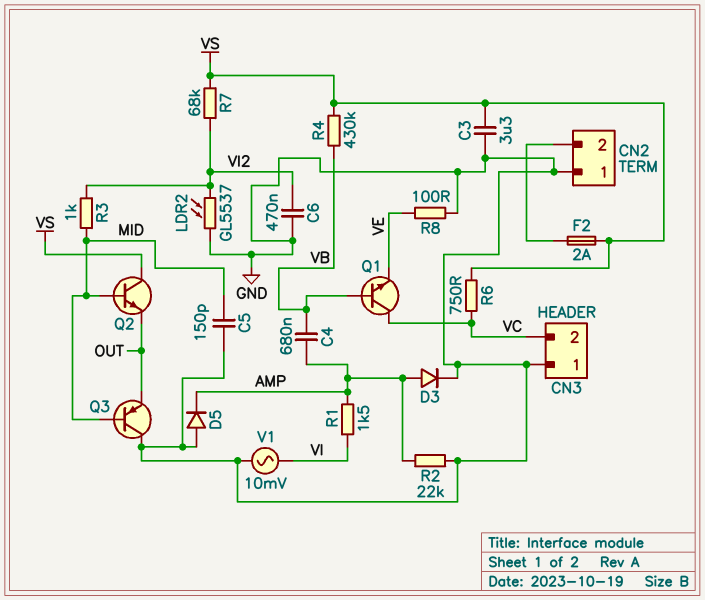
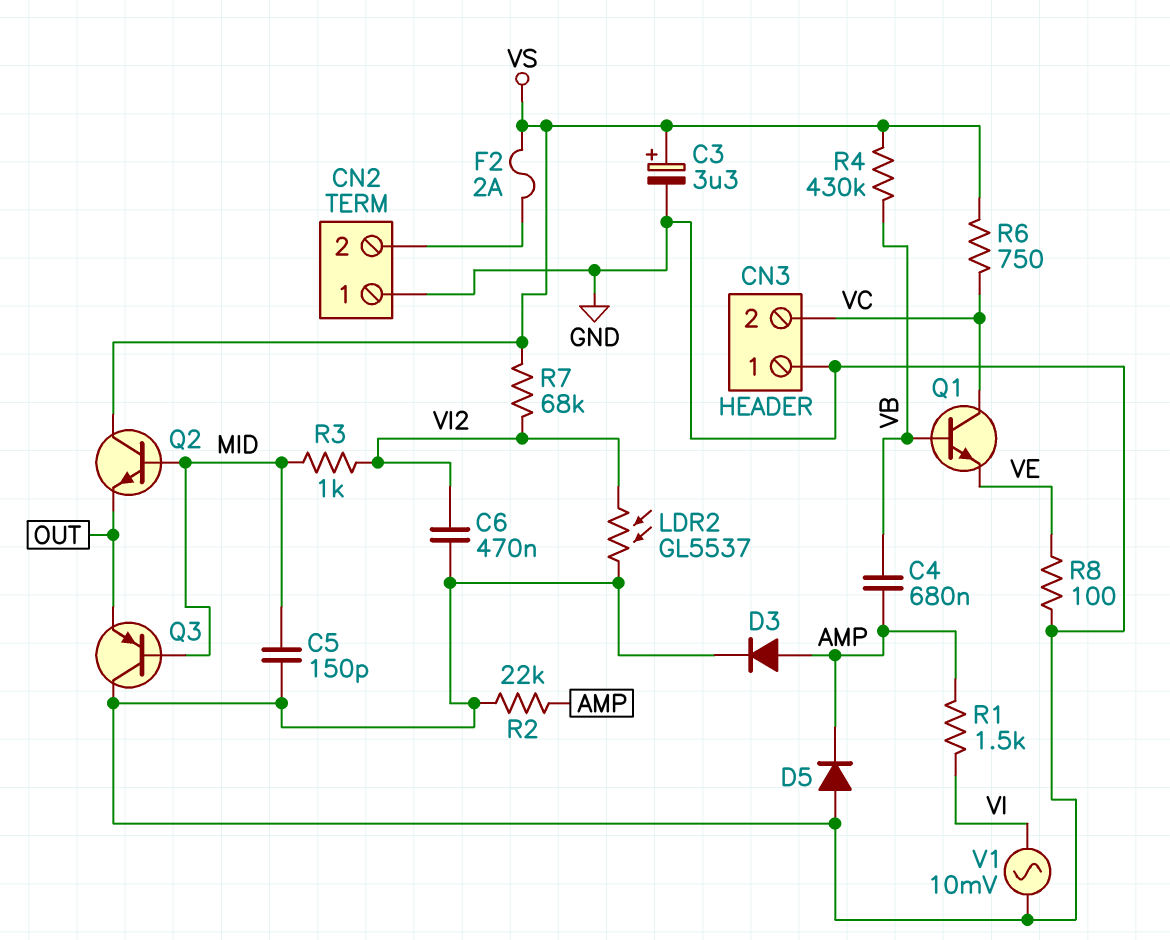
C3: 3.3uF (GND, VS) -> 3.3uF (plus VS, minus GND)

